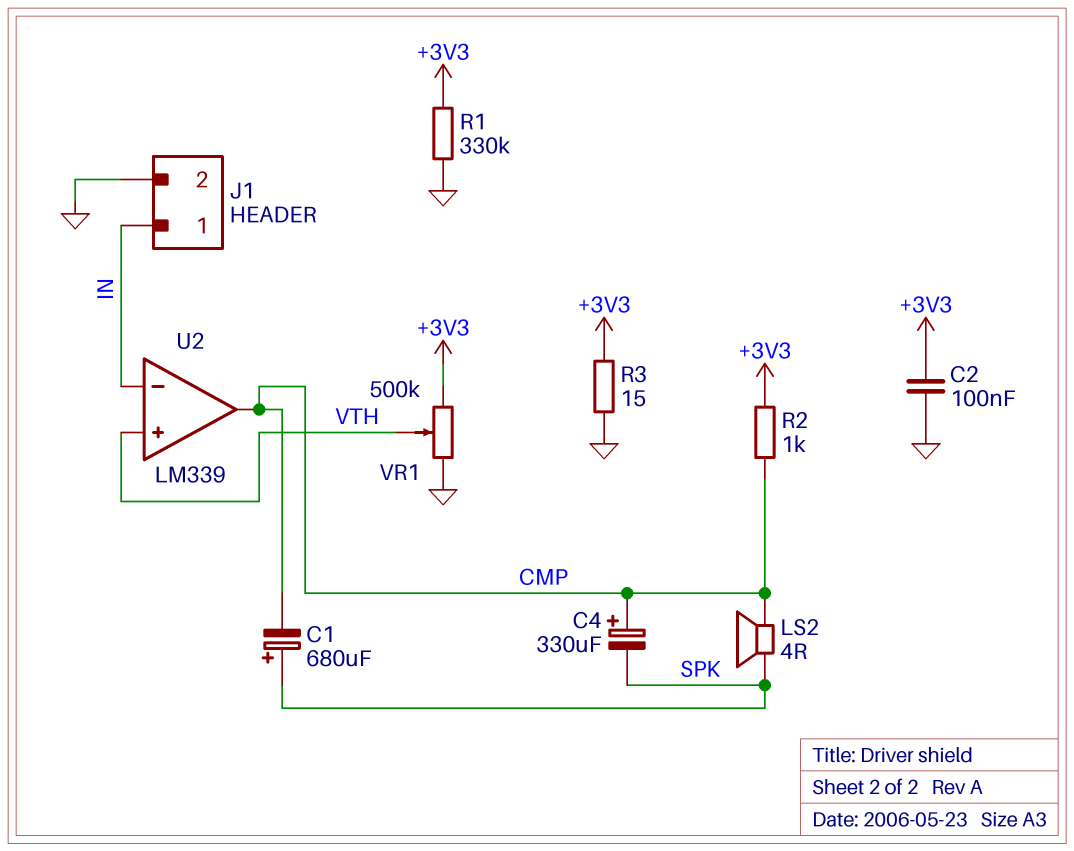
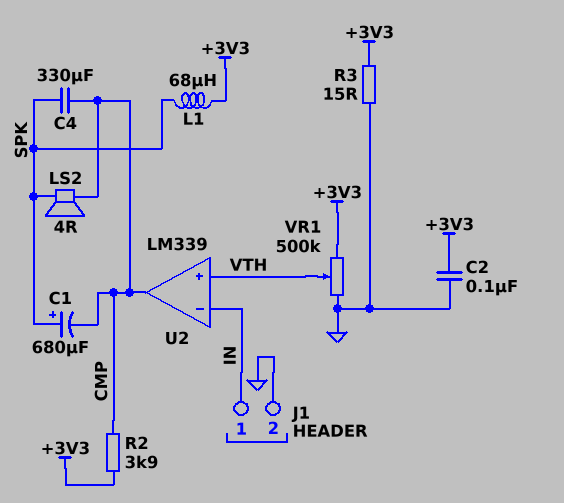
C4: 330uF (plus CMP, minus SPK) -> 330uF (CMP, SPK)
L1: none -> 68uH (+3V3, SPK)
R1: 330k (+3V3, GND) -> none
R2: 1k (+3V3, CMP) -> 3.9k (+3V3, CMP)

